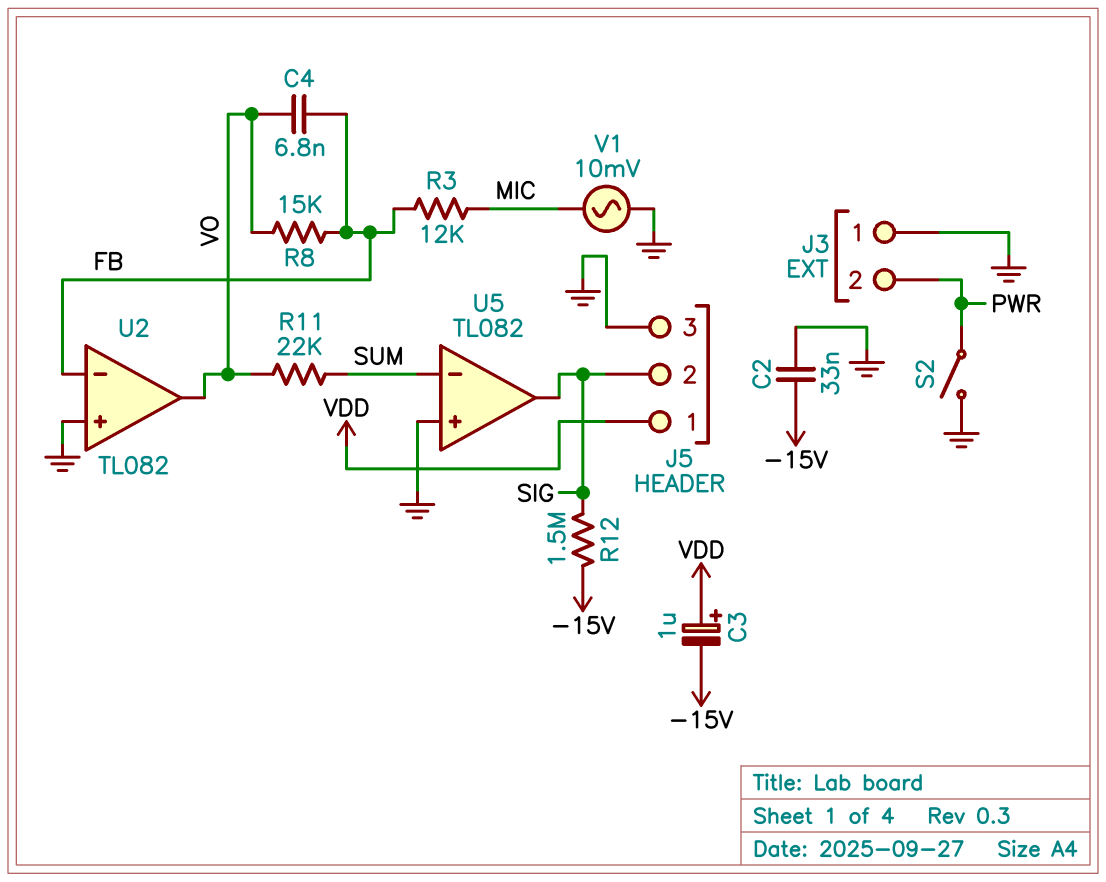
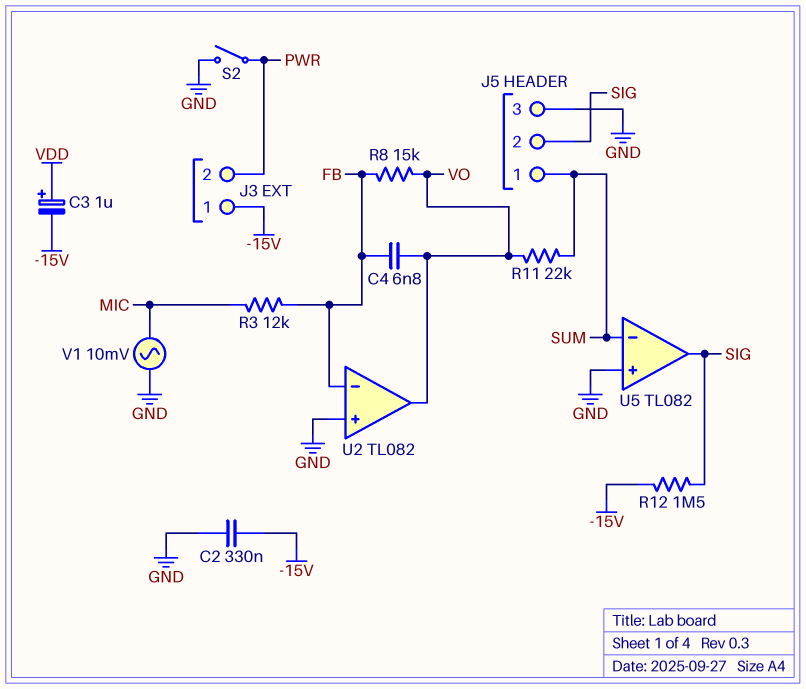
C2: 33nF (-15V, GND) -> 330nF (-15V, GND)
J3 pin 1: GND -> -15V
J5 pin 1: VDD -> SUM

